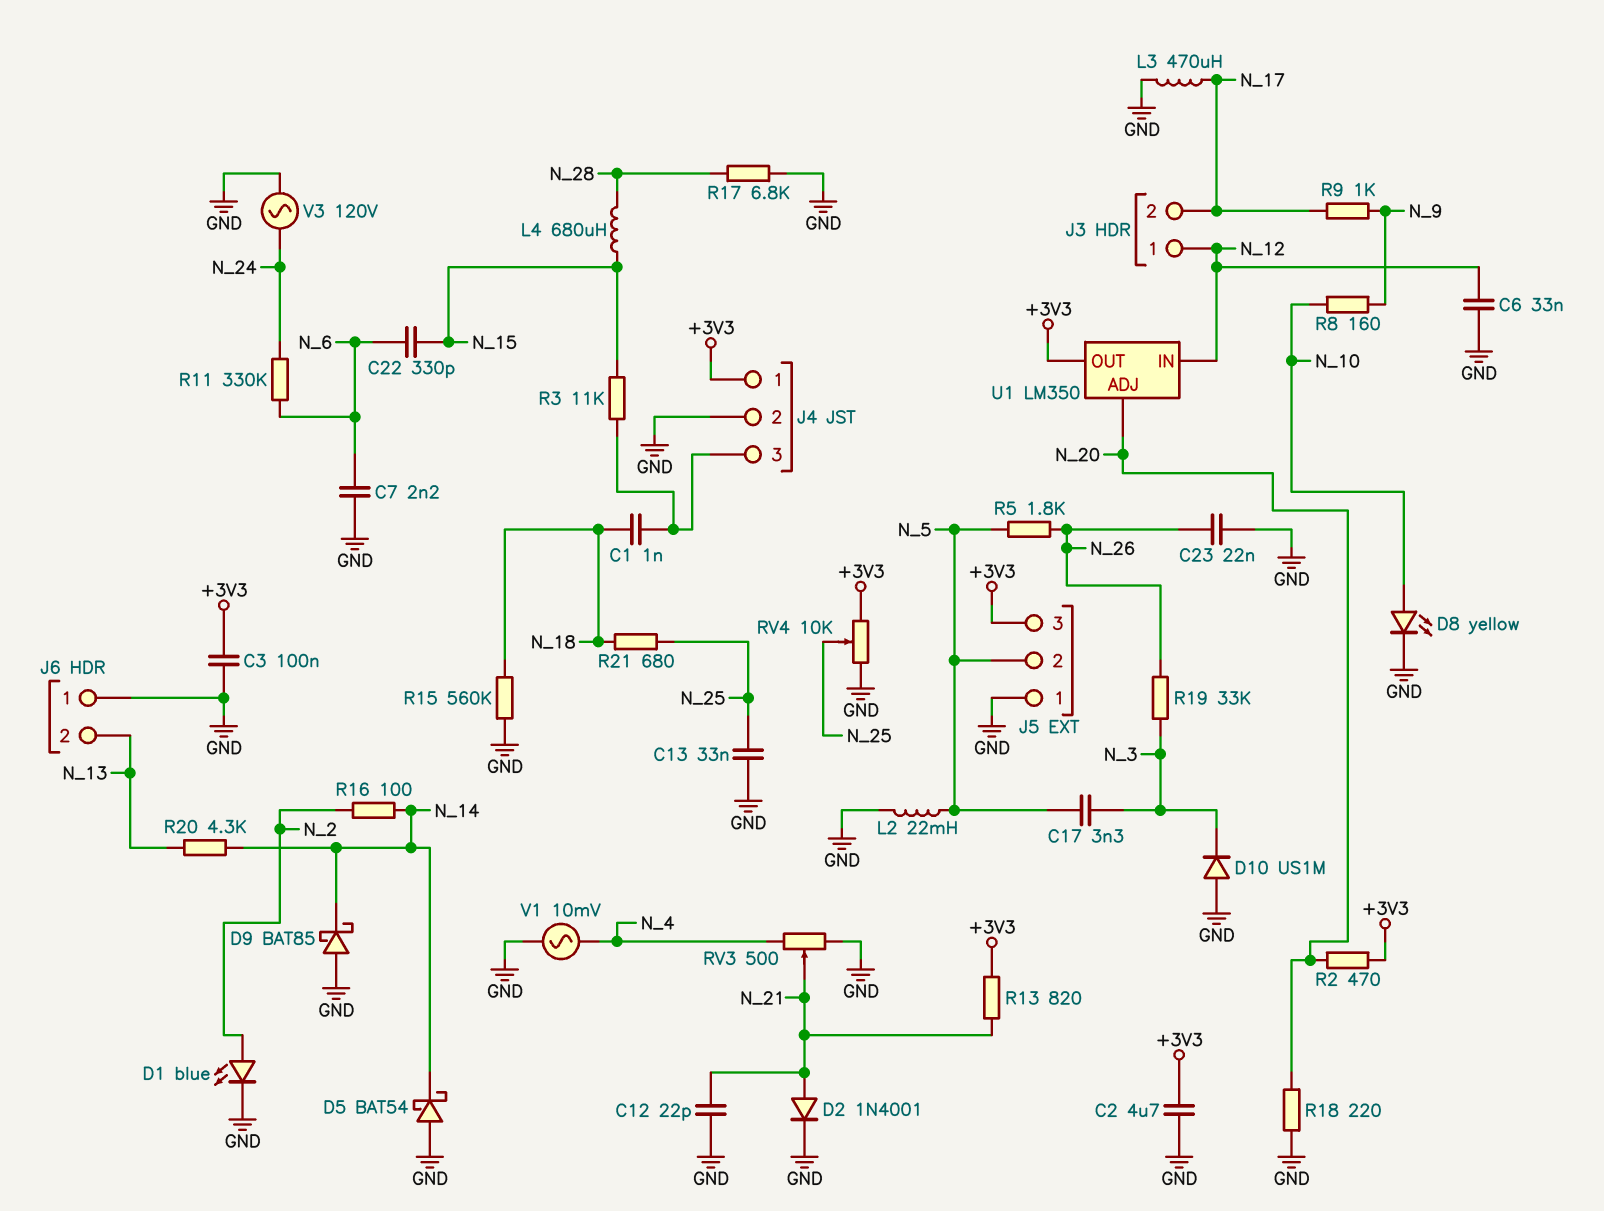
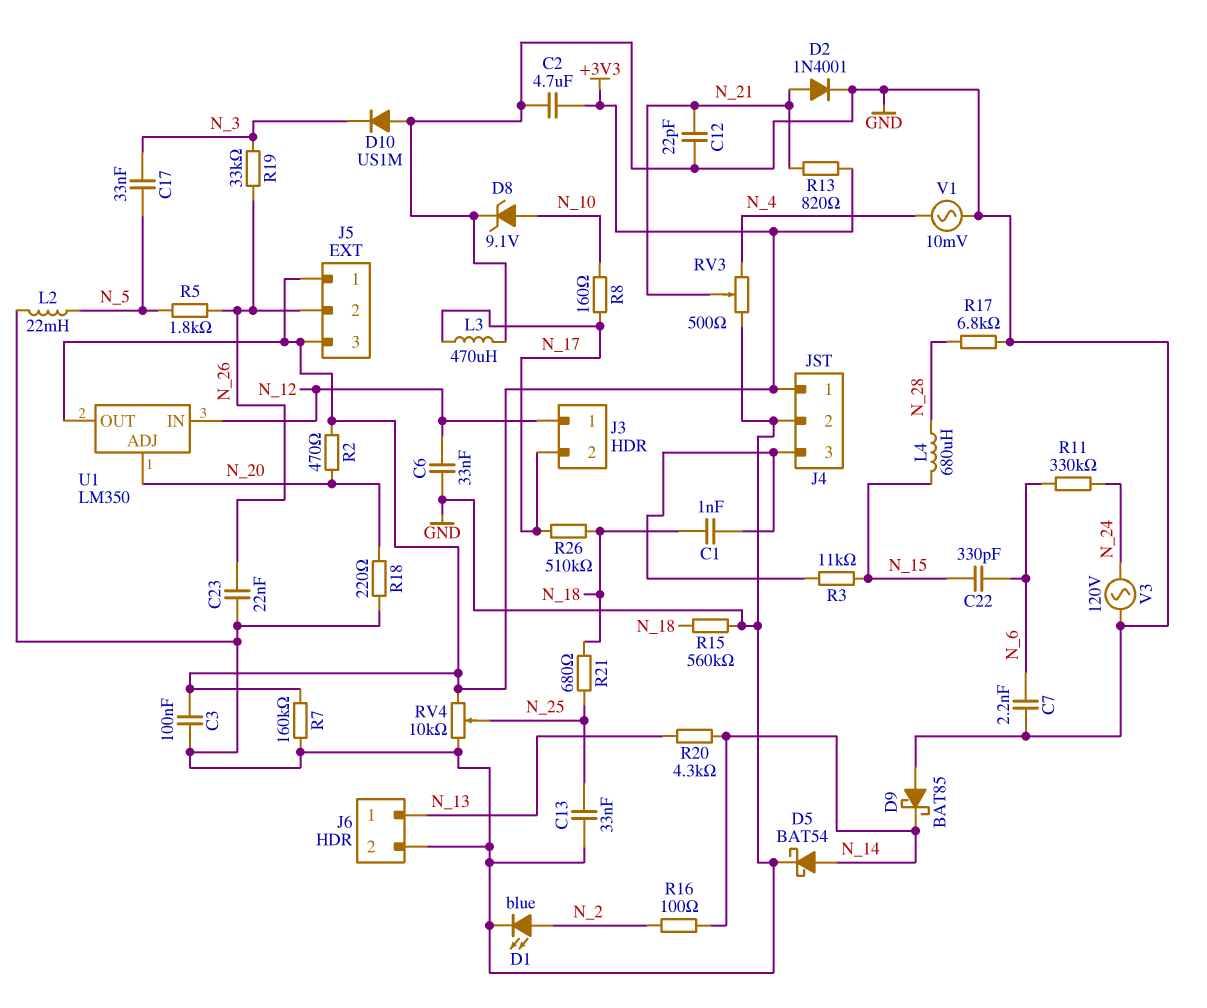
C17: 3.3nF (N_3, N_5) -> 33nF (N_3, N_5)
D5: schottky BAT54 (A GND, K N_14) -> schottky BAT54 (A N_14, K GND)
D8: LED yellow (A N_10, K GND) -> zener 9.1V (A N_10, K GND)
J5 pin 1: GND -> +3V3
J5 pin 2: N_5 -> N_26
J6 pin 1: GND -> N_13
J6 pin 2: N_13 -> GND
R7: none -> 160k (+3V3, GND)
R8: 160 (N_9, N_10) -> 160 (N_10, N_17)
R9: 1k (N_9, N_17) -> none
R26: none -> 510k (N_17, N_18)

